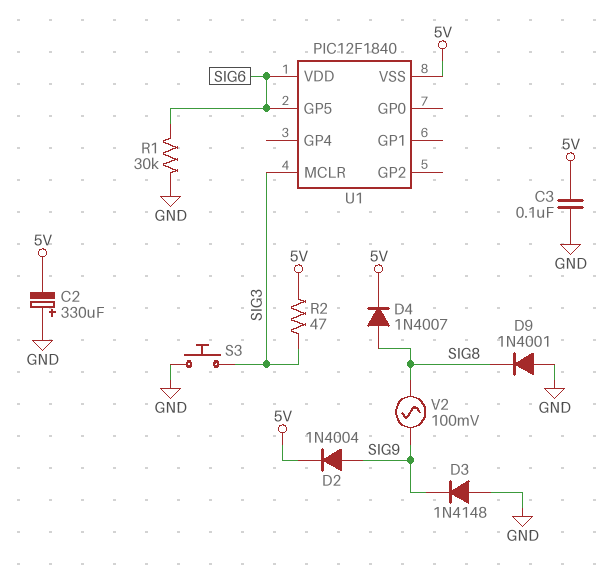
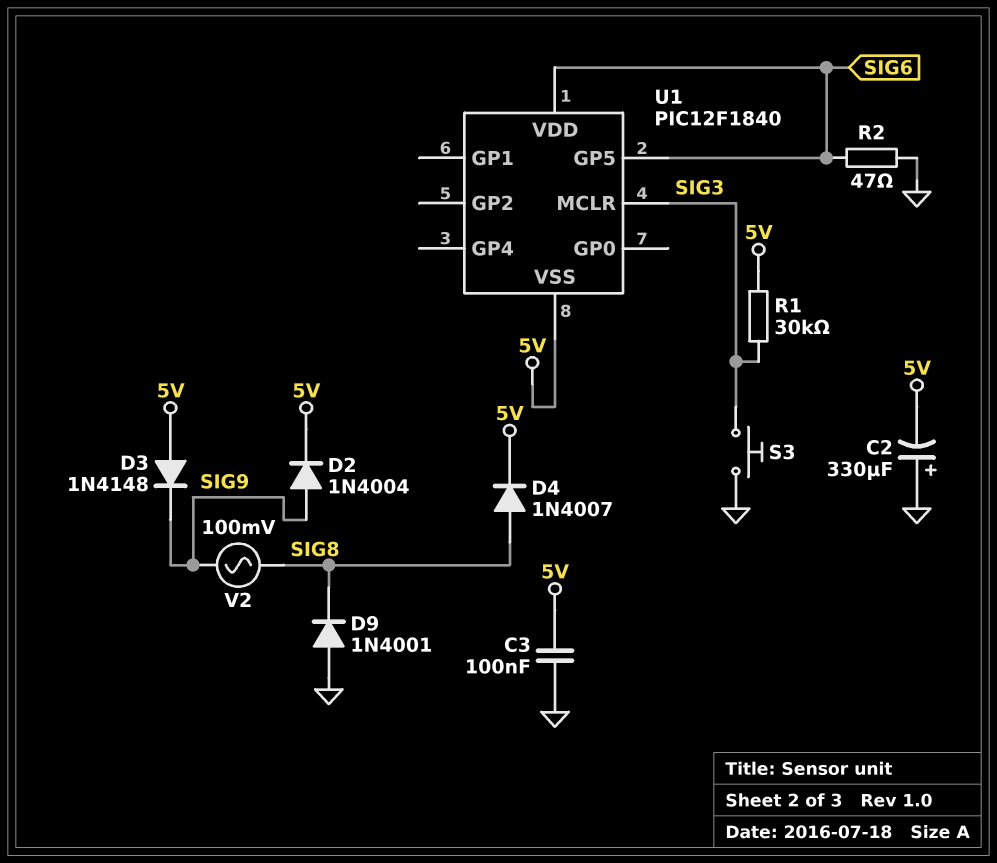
D3: diode 1N4148 (A GND, K SIG9) -> diode 1N4148 (A 5V, K SIG9)
R1: 30k (GND, SIG6) -> 30k (5V, SIG3)
R2: 47 (5V, SIG3) -> 47 (GND, SIG6)

